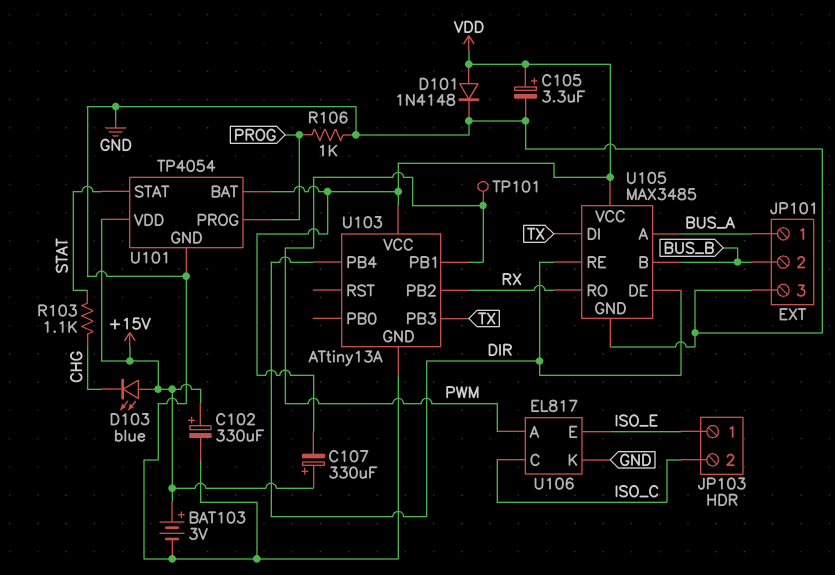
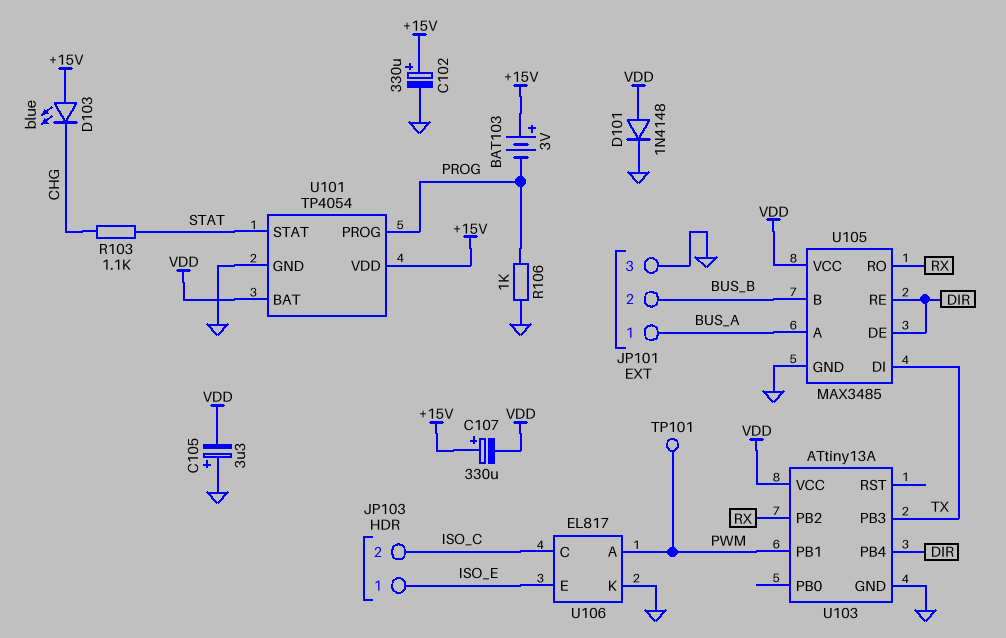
BAT103: 3V (plus +15V, minus GND) -> 3V (plus +15V, minus PROG)
C105: 3.3uF (plus VDD, minus GND) -> 3.3uF (plus GND, minus VDD)

